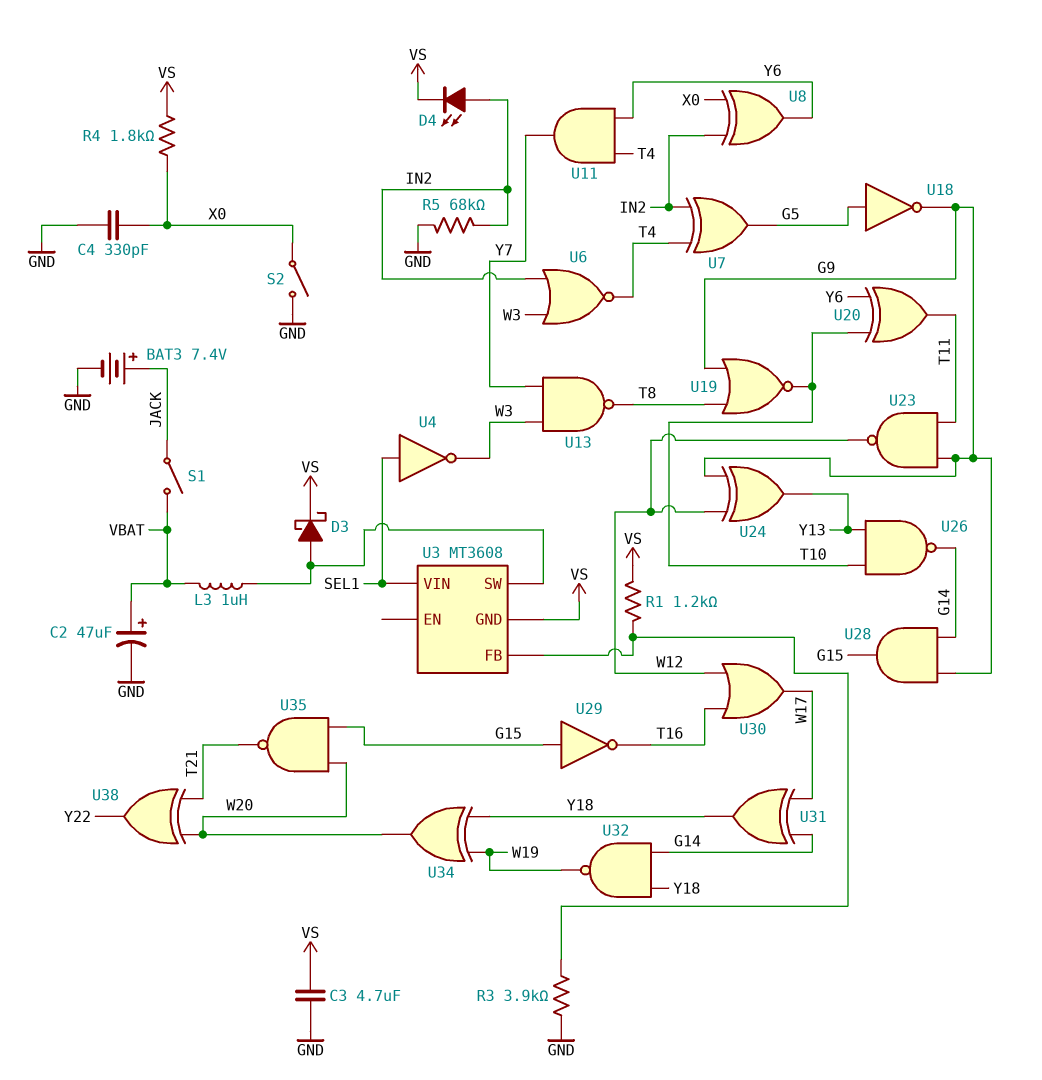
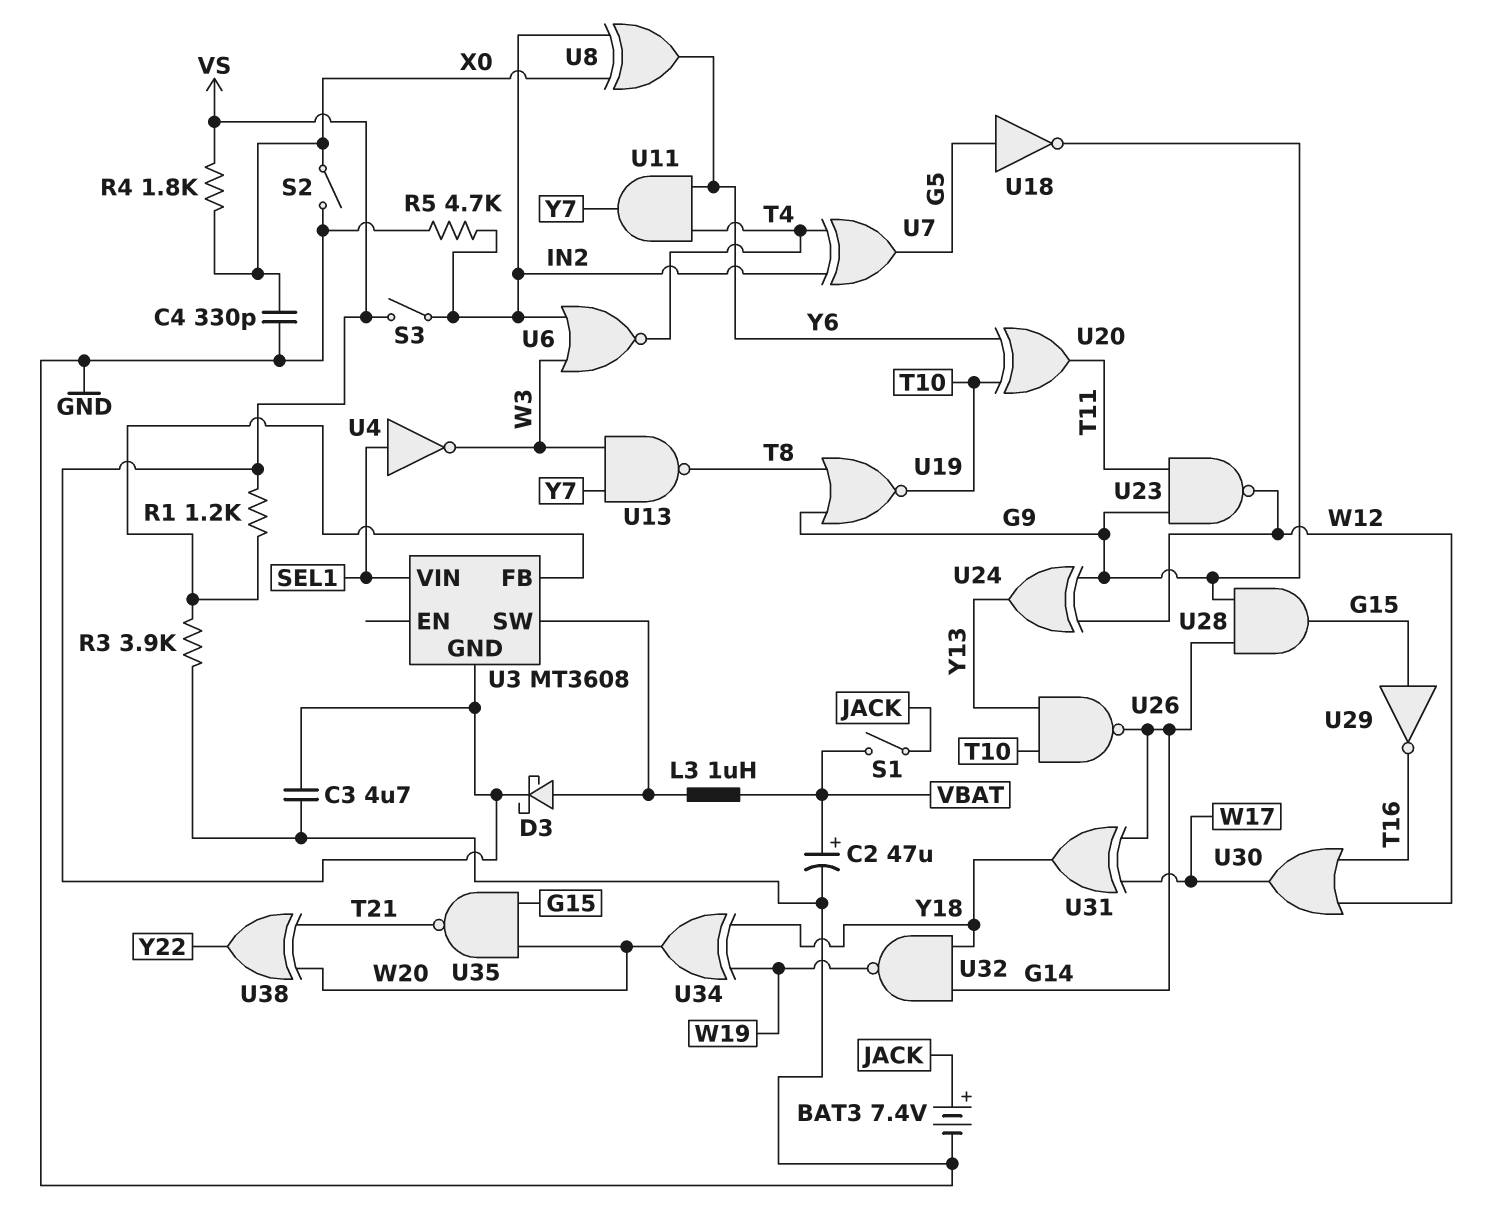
D4: LED (A IN2, K VS) -> none
R5: 68k (GND, IN2) -> 4.7k (GND, IN2)
S3: none -> switch (IN2, VS)

